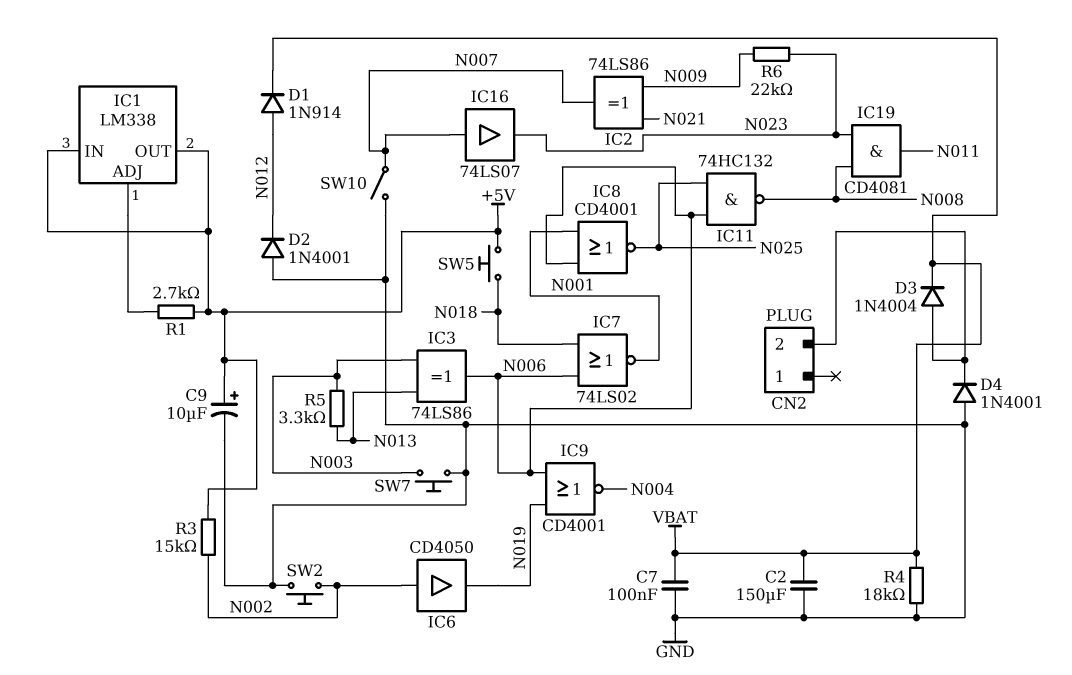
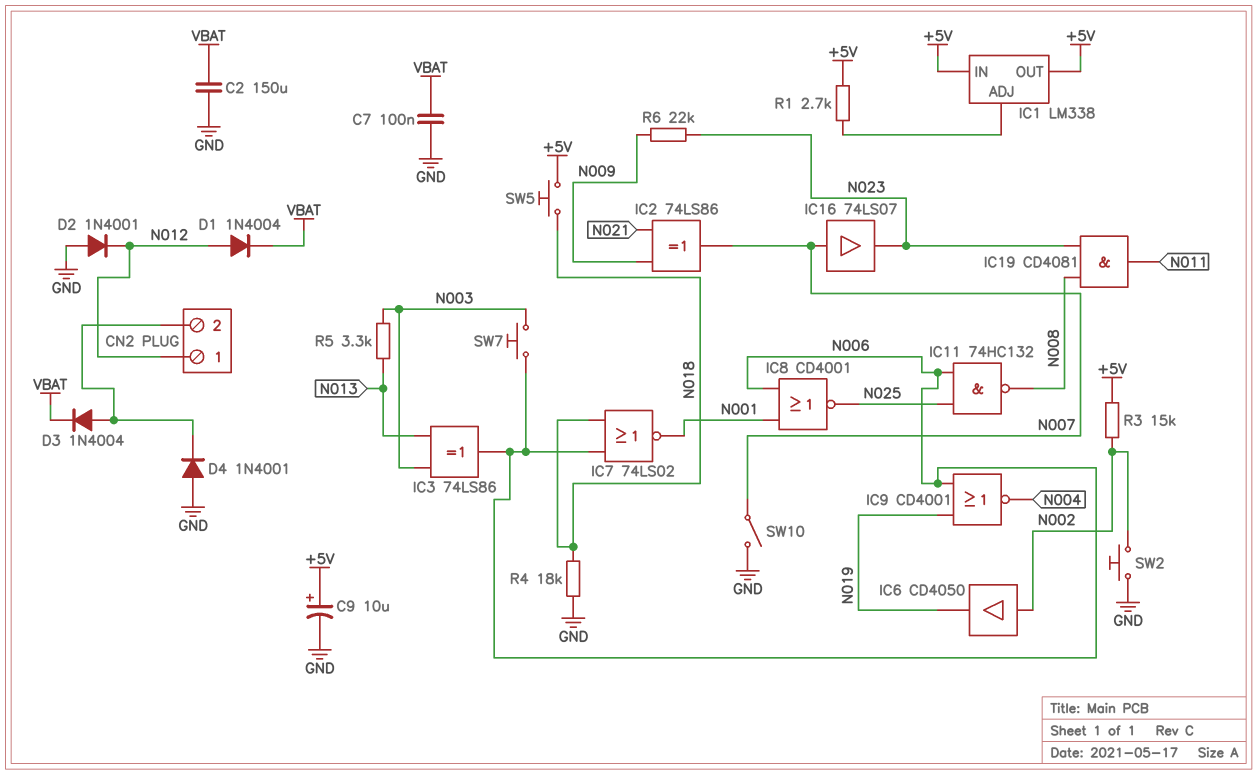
CN2 pin 1: none -> N012
D1: diode 1N914 (A N012, K VBAT) -> diode 1N4004 (A N012, K VBAT)
R4: 18k (GND, VBAT) -> 18k (GND, N018)
SW7: button (GND, N003) -> button (N003, N006)

